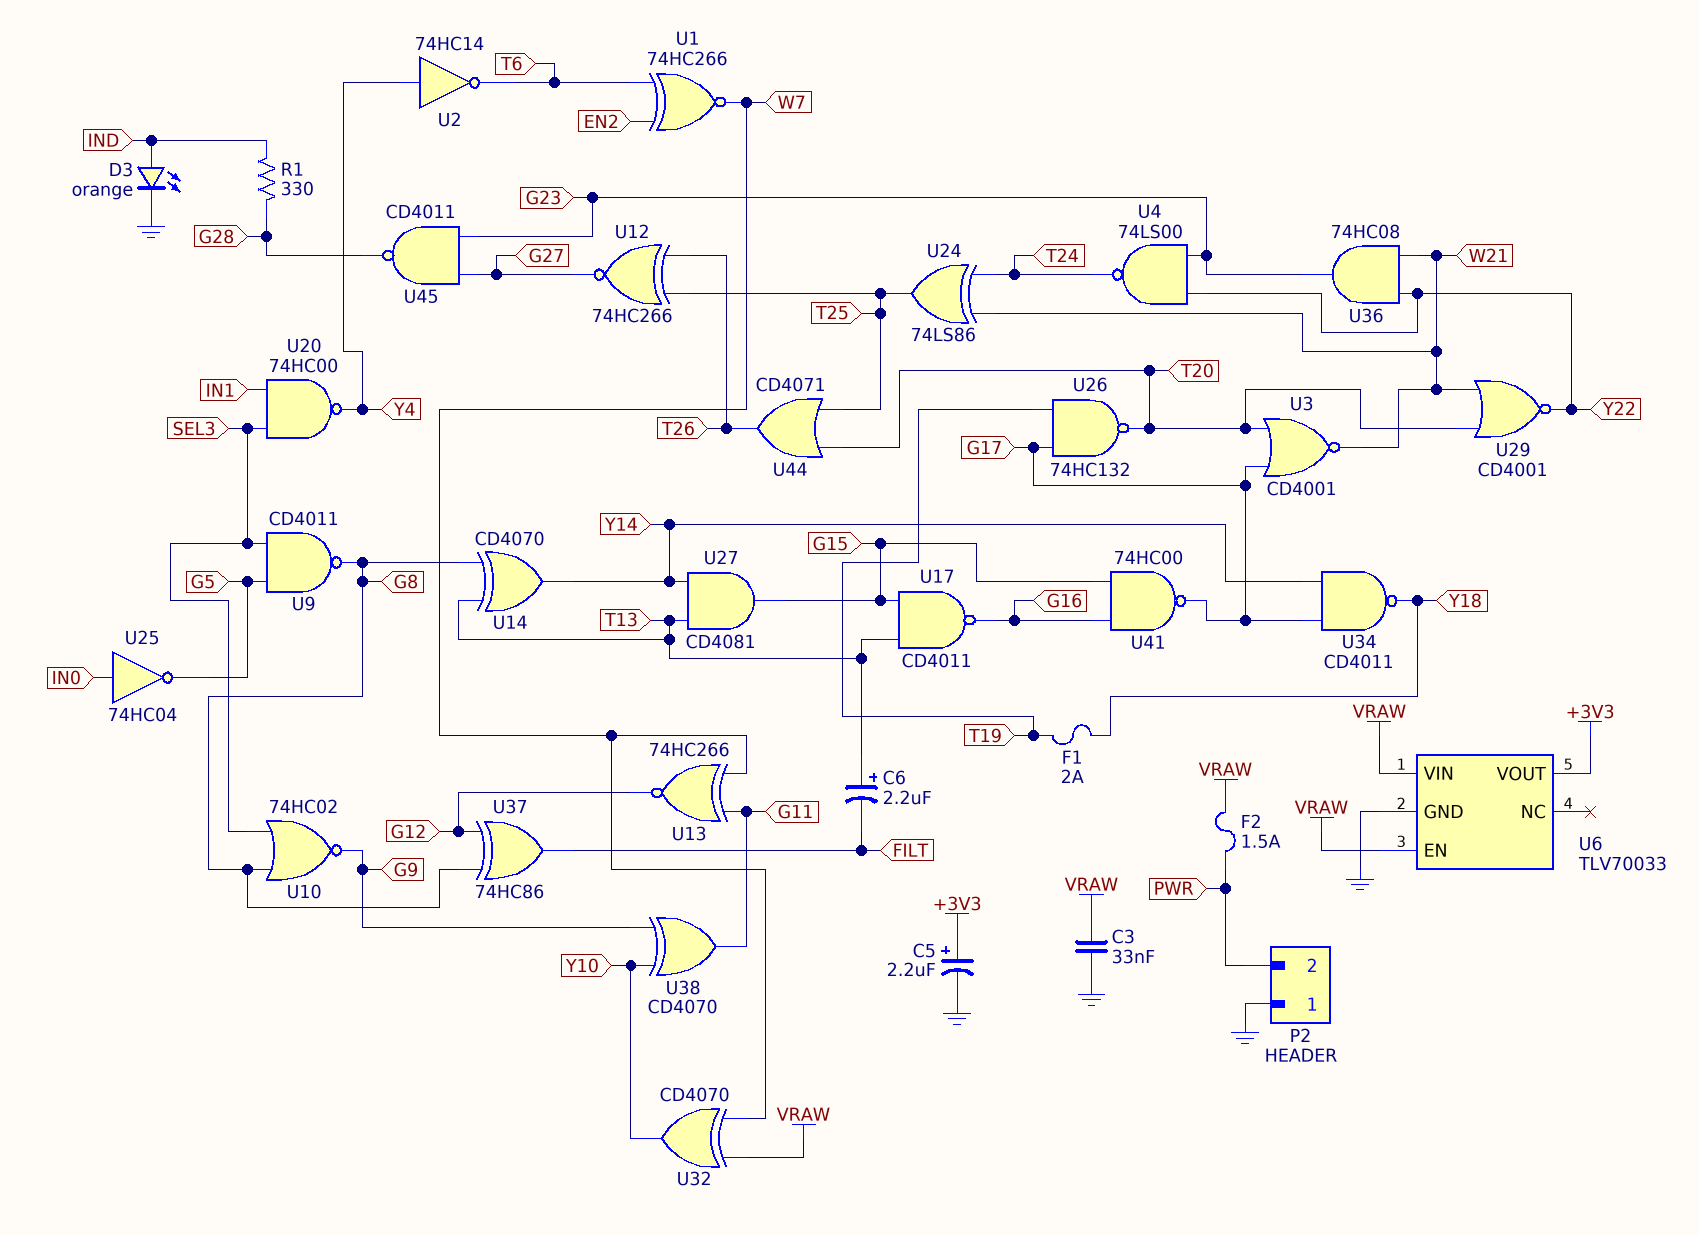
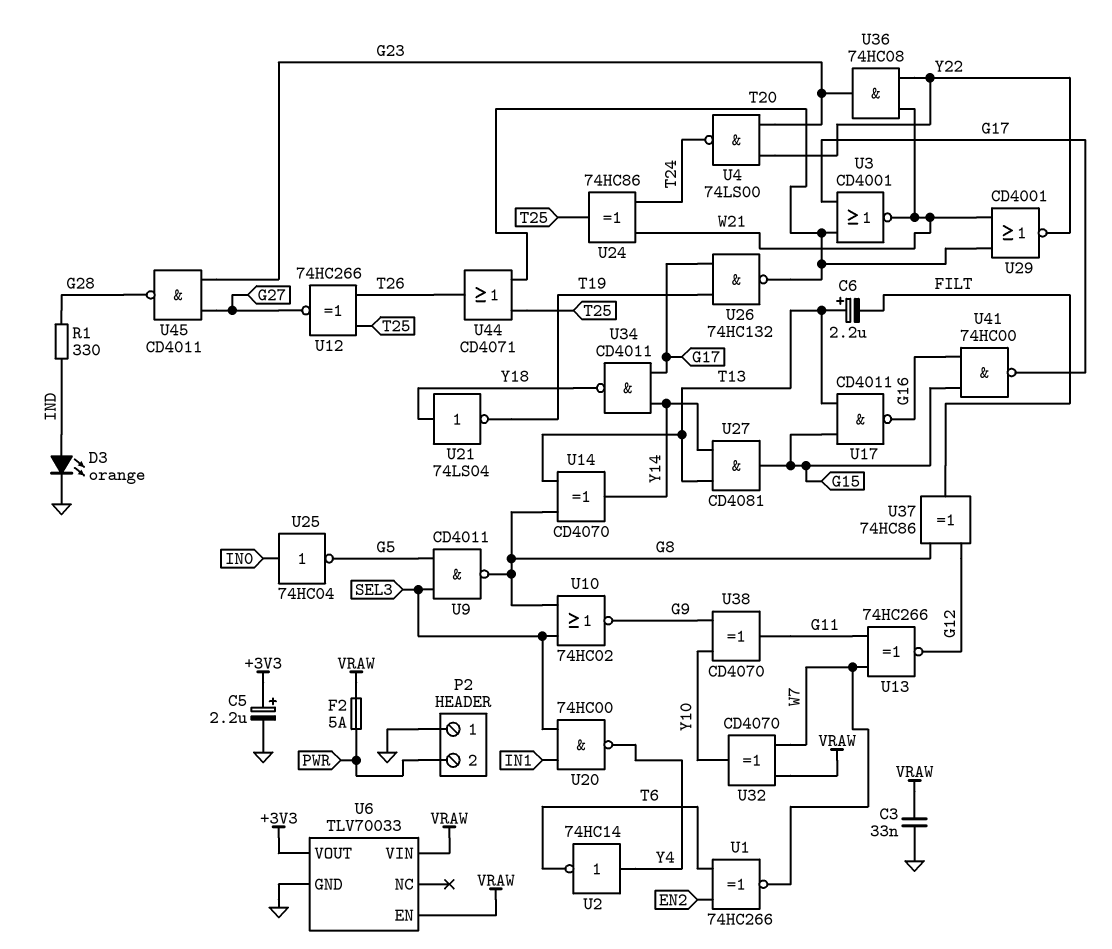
F1: 2A (T19, Y18) -> none
F2: 1.5A (PWR, VRAW) -> 5A (PWR, VRAW)
U21: none -> NOT 74LS04 (in Y18, out T19)
U24: XOR 74LS86 (in T24, in W21, out T25) -> XOR 74HC86 (in T24, in W21, out T25)

